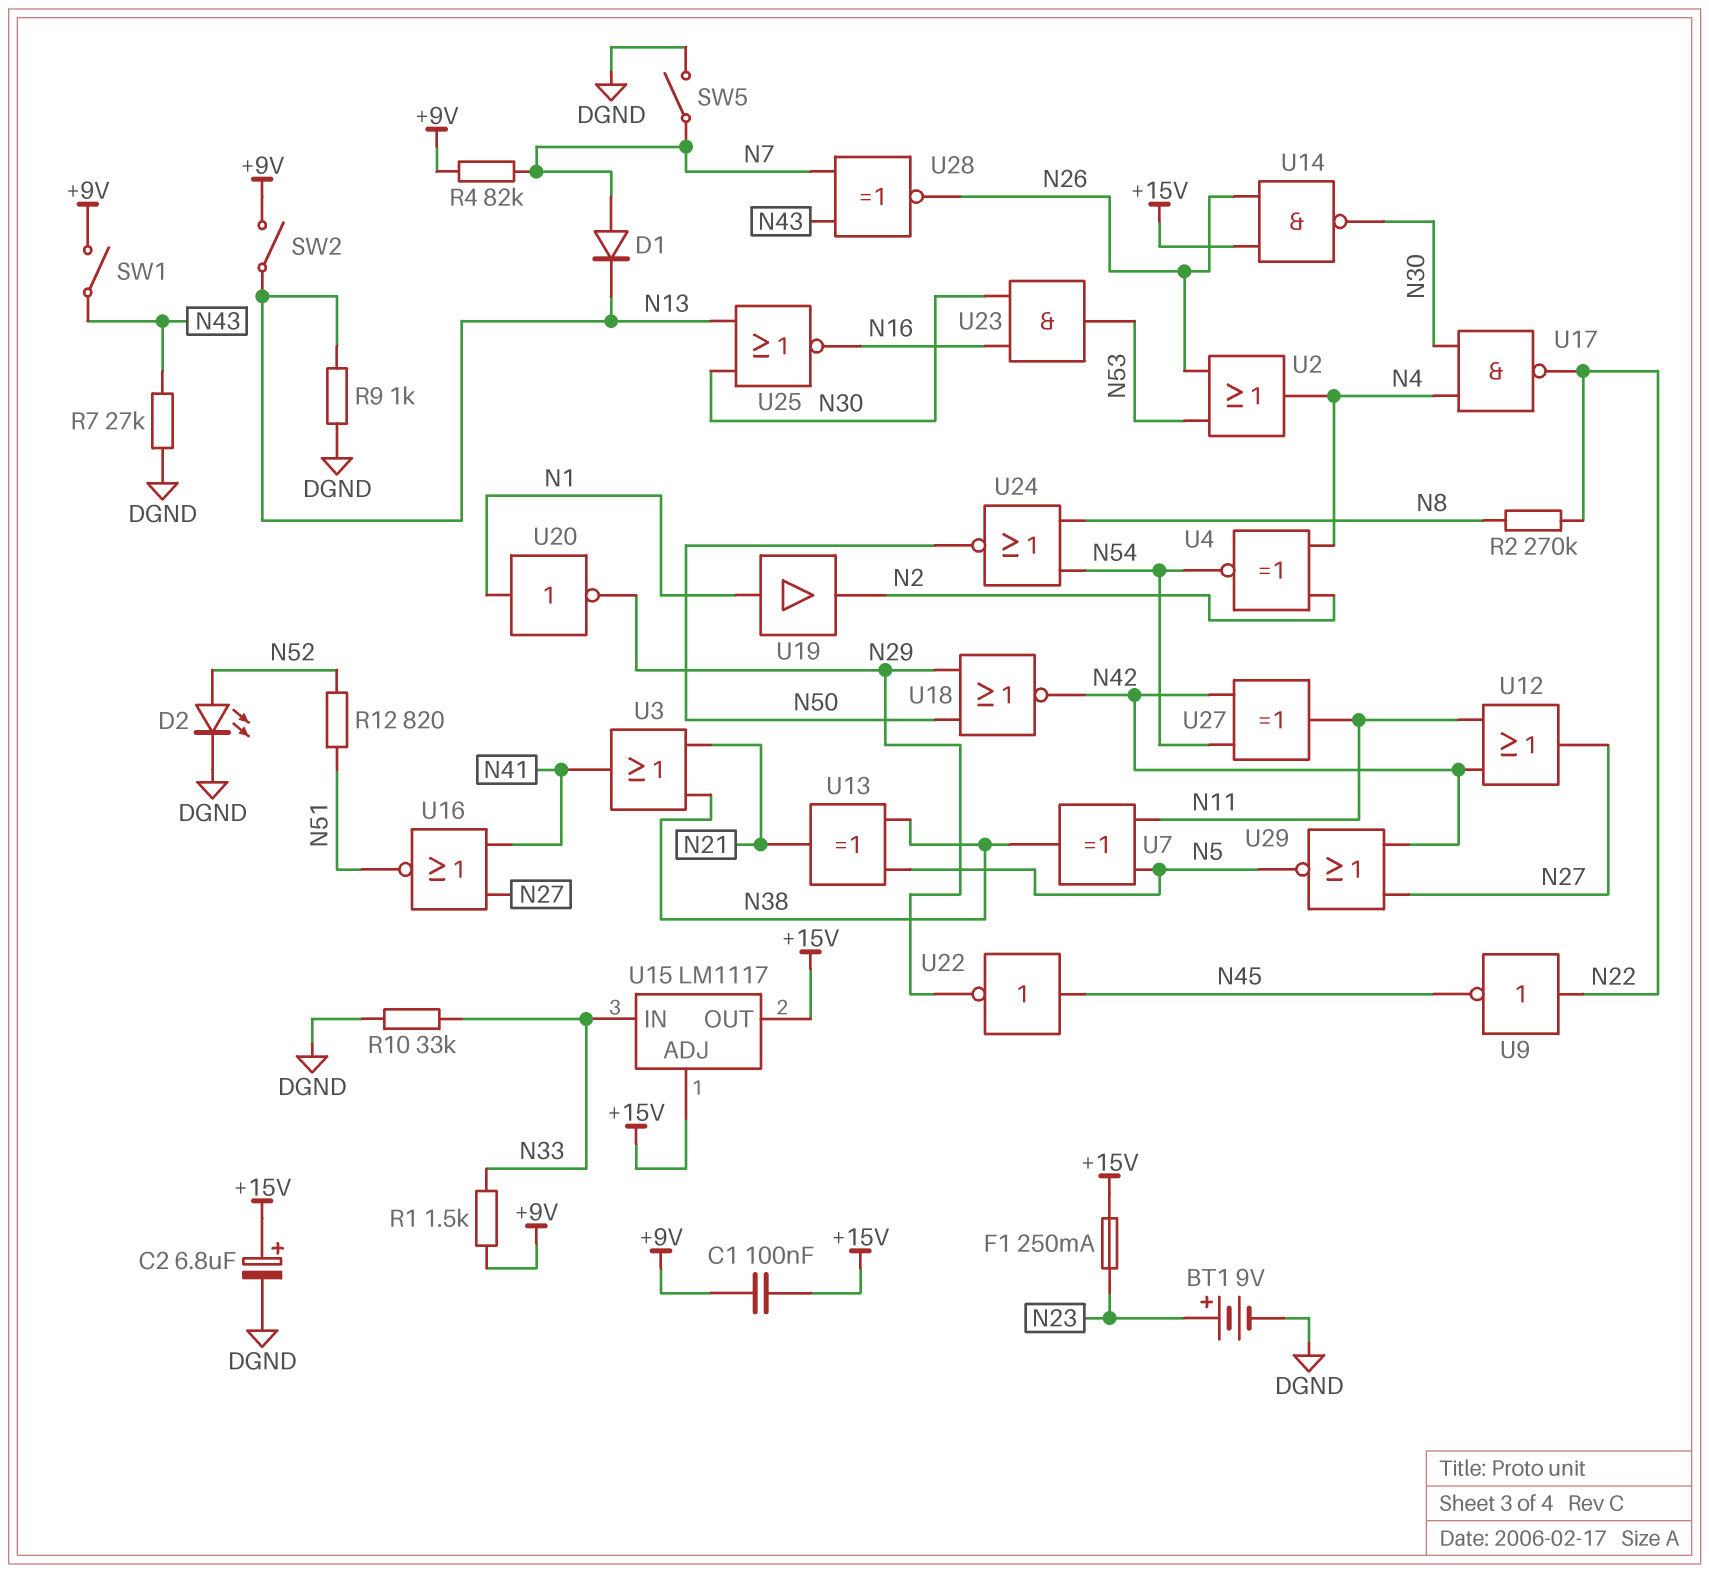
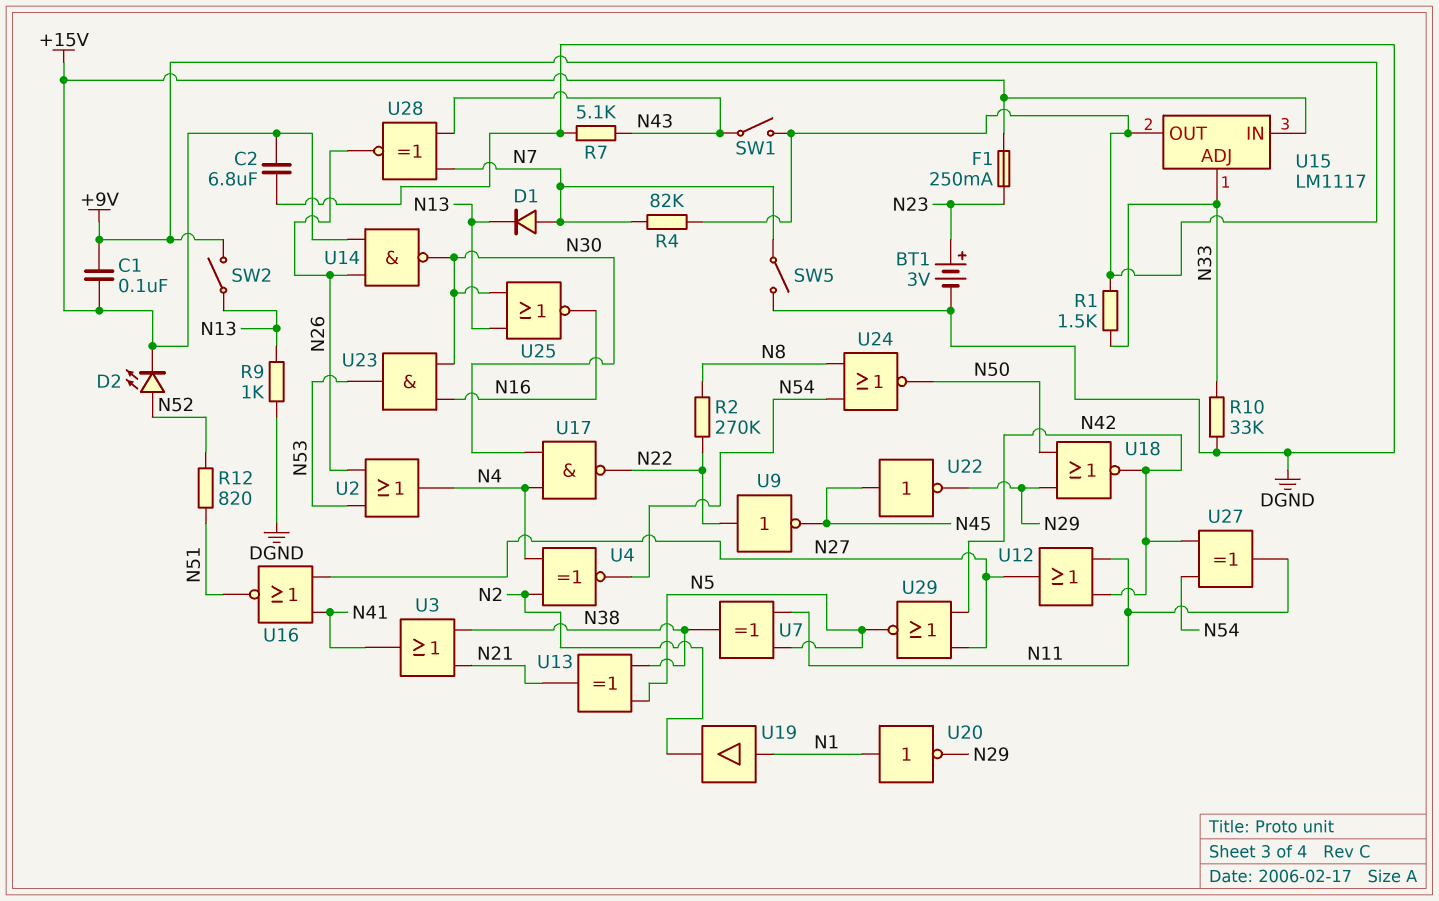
BT1: 9V (plus N23, minus DGND) -> 3V (plus N23, minus DGND)
C2: 6.8uF (plus +15V, minus DGND) -> 6.8uF (+15V, DGND)
D2: LED (A N52, K DGND) -> LED (A N52, K +15V)
R7: 27k (DGND, N43) -> 5.1k (DGND, N43)
U15 pin ADJ: +15V -> N33
U15 pin IN: N33 -> +15V
U15 pin OUT: +15V -> +9V

